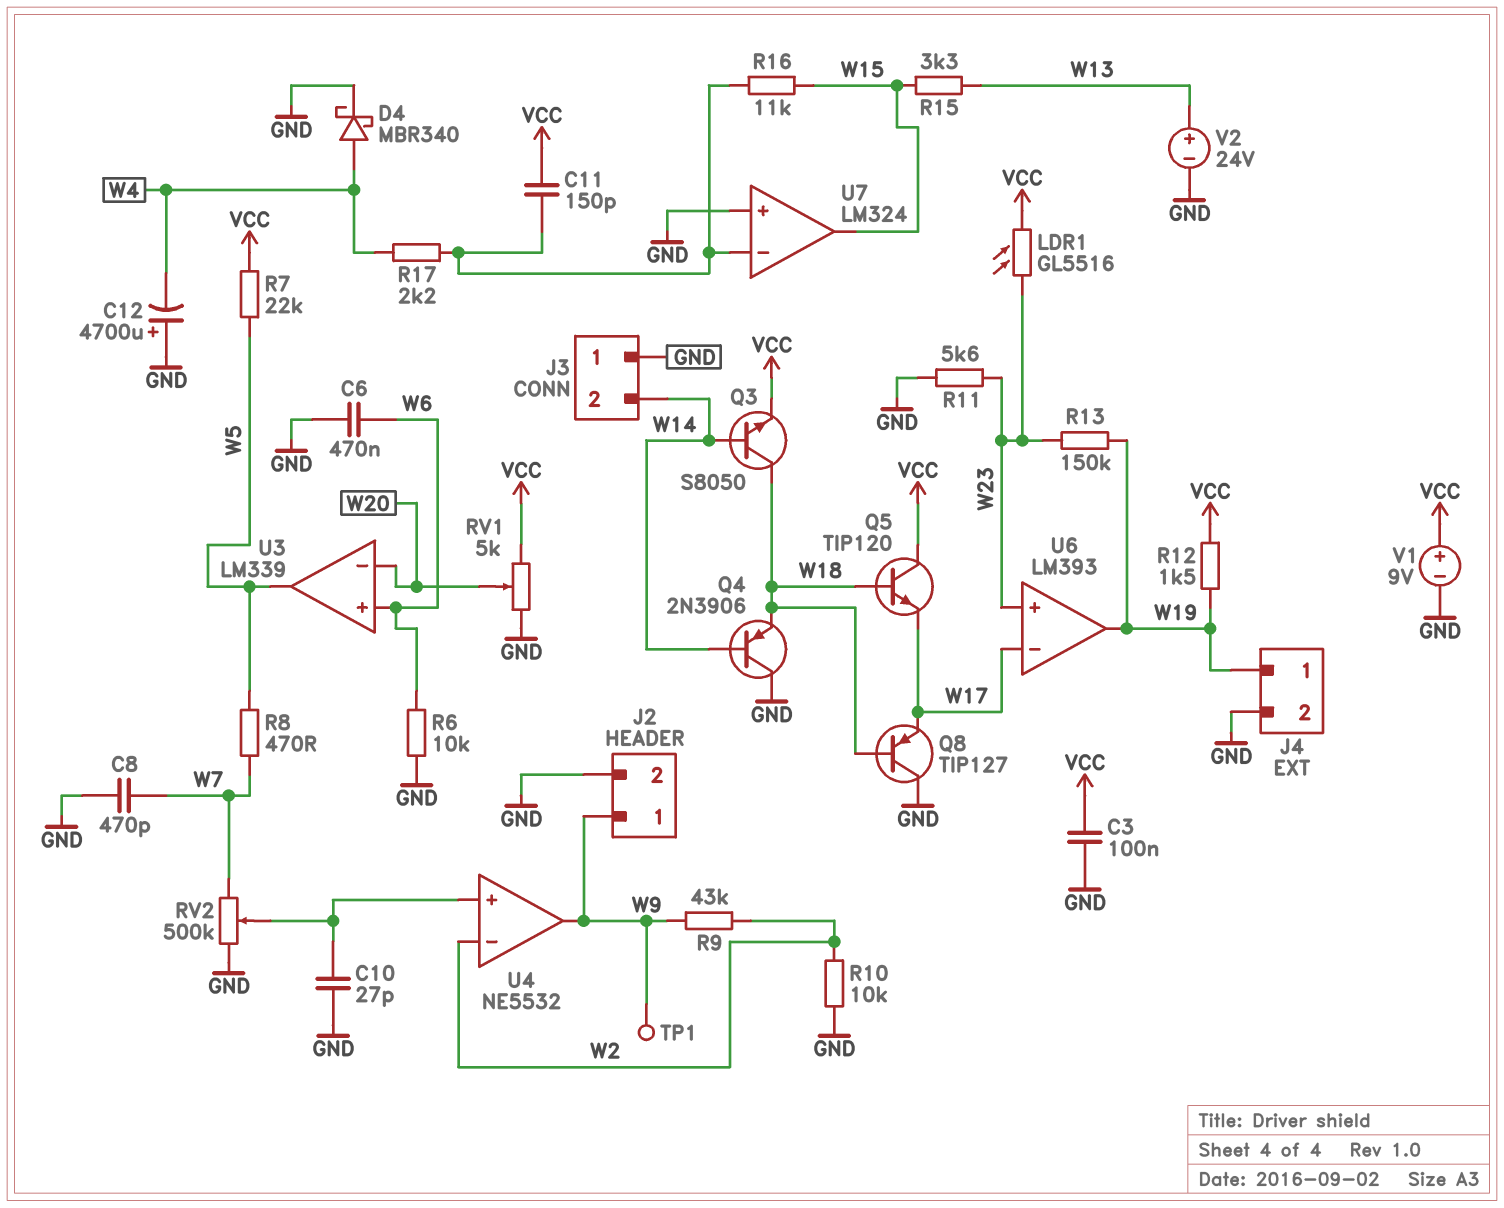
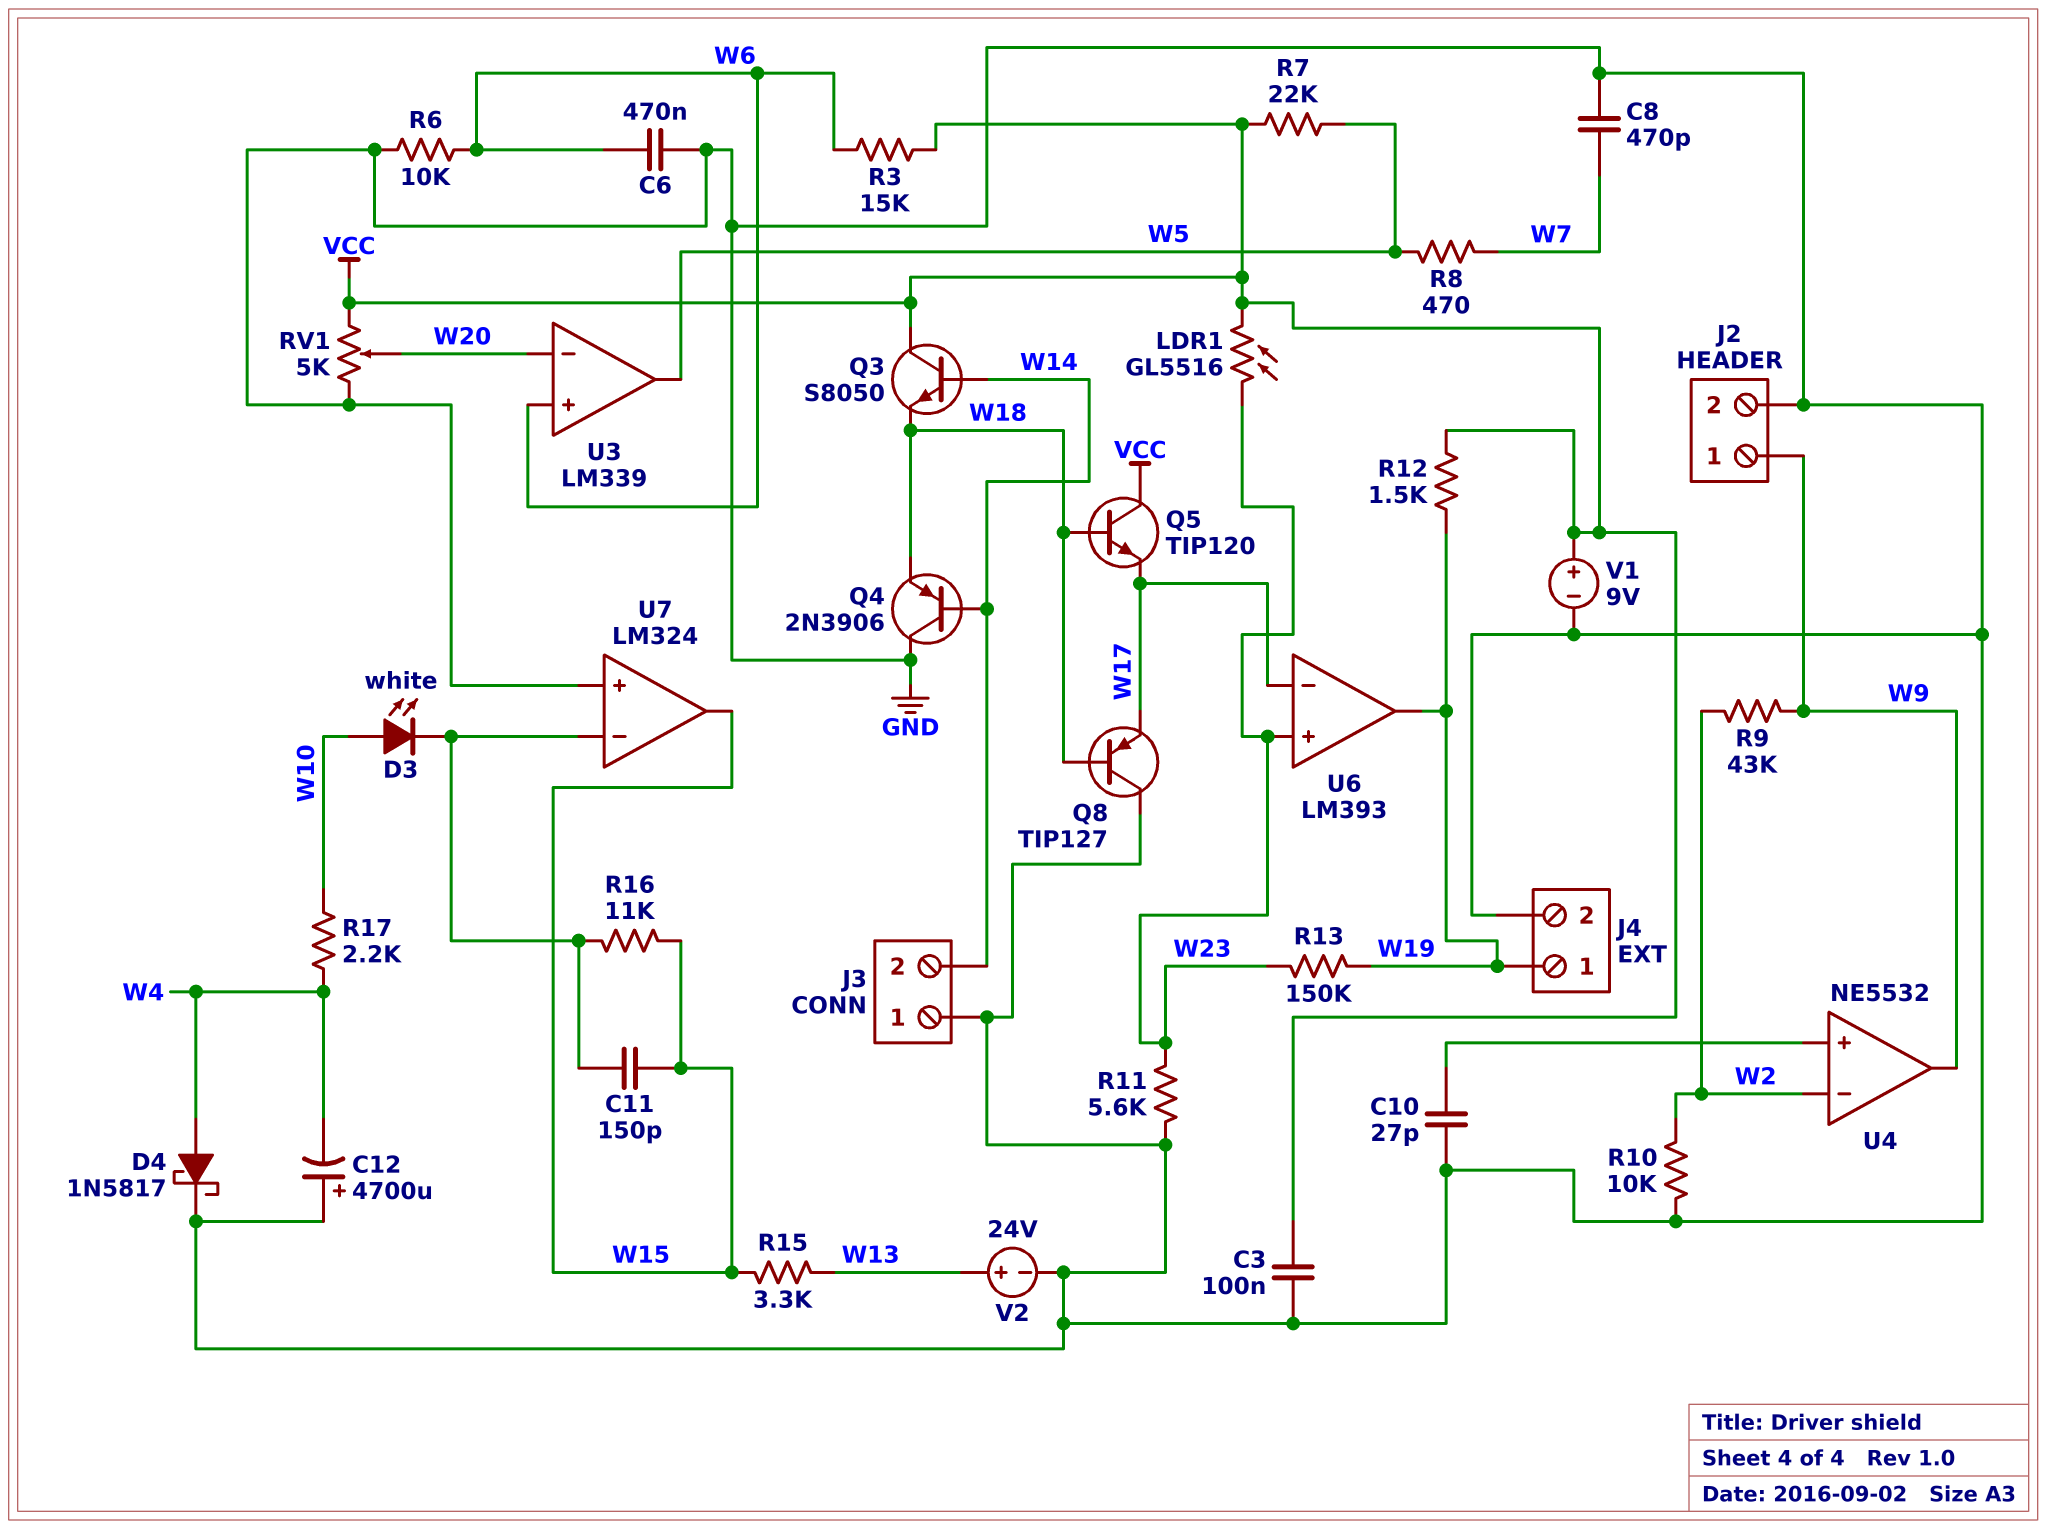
C11: 150pF (U7/in-, VCC) -> 150pF (U7/in-, W15)
D3: none -> LED white (A W10, K U7/in-)
D4: schottky MBR340 (A W4, K GND) -> schottky 1N5817 (A W4, K GND)
Q3: NPN S8050 (B W14, C W18, E VCC) -> NPN S8050 (B W14, C VCC, E W18)
R3: none -> 15k (VCC, W6)
R17: 2.2k (U7/in-, W4) -> 2.2k (W4, W10)
RV2: 500k (GND, W7, wiper U4/in+) -> none
TP1: test point (W9) -> none

